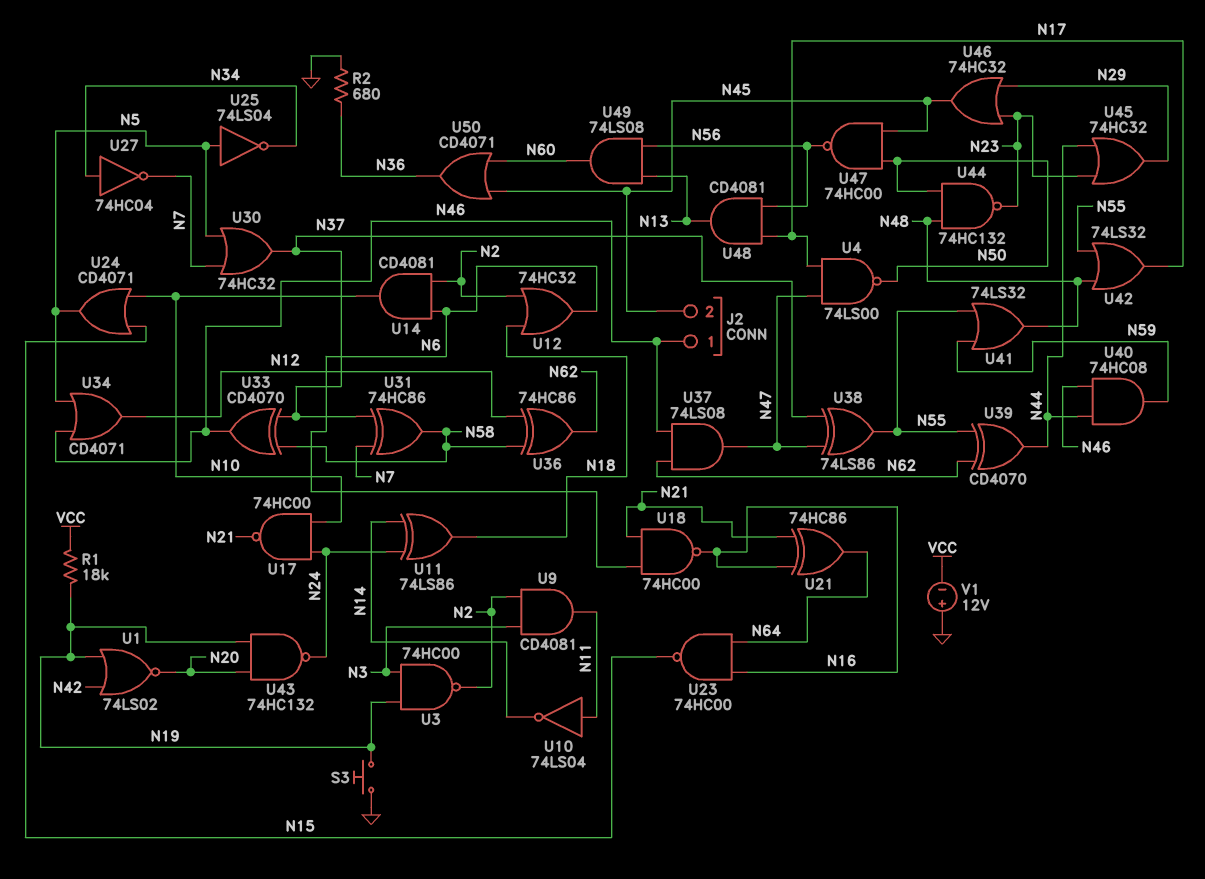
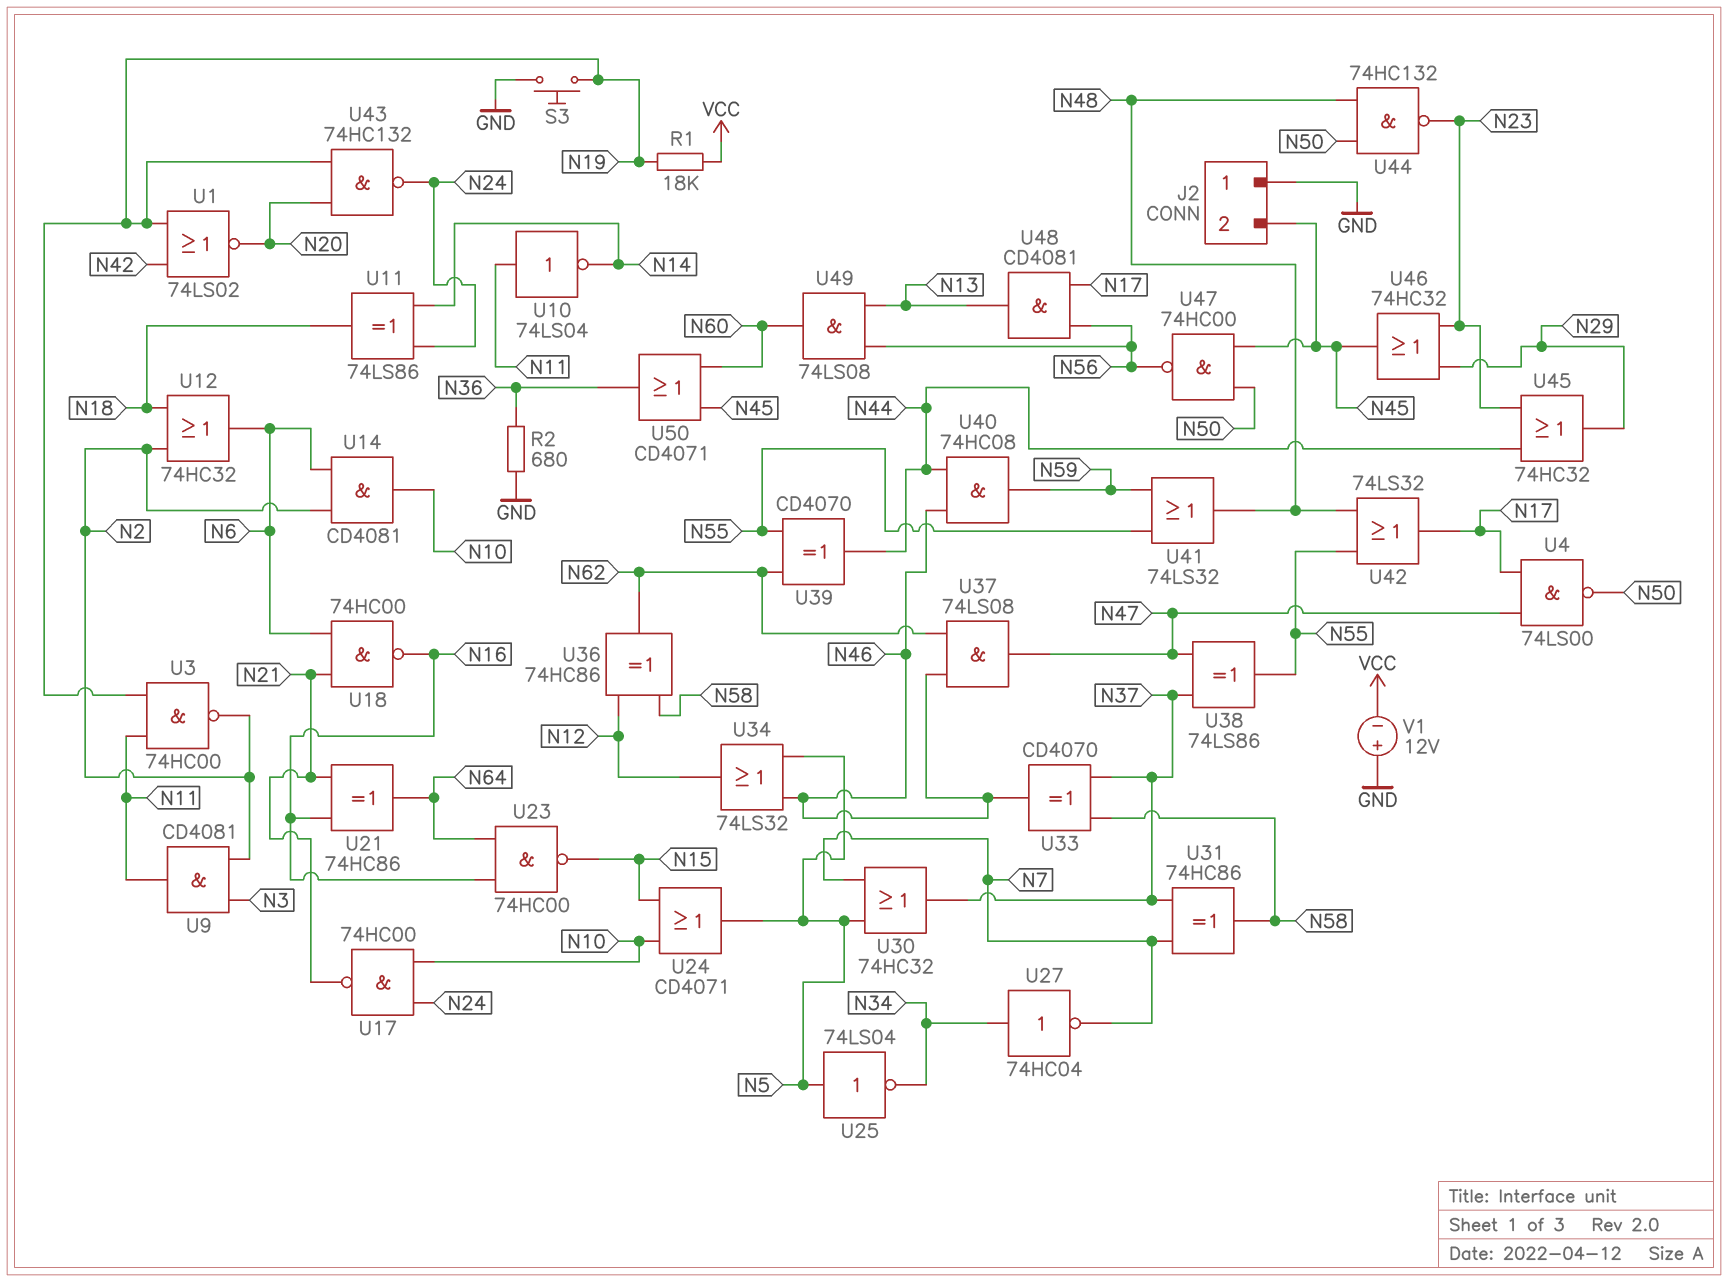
J2 pin 1: N46 -> GND
U3: NAND 74HC00 (in N3, in N19, out N2) -> NAND 74HC00 (in N11, in N19, out N2)
U34: OR CD4071 (in N5, in N46, out N12) -> OR 74LS32 (in N5, in N46, out N12)

